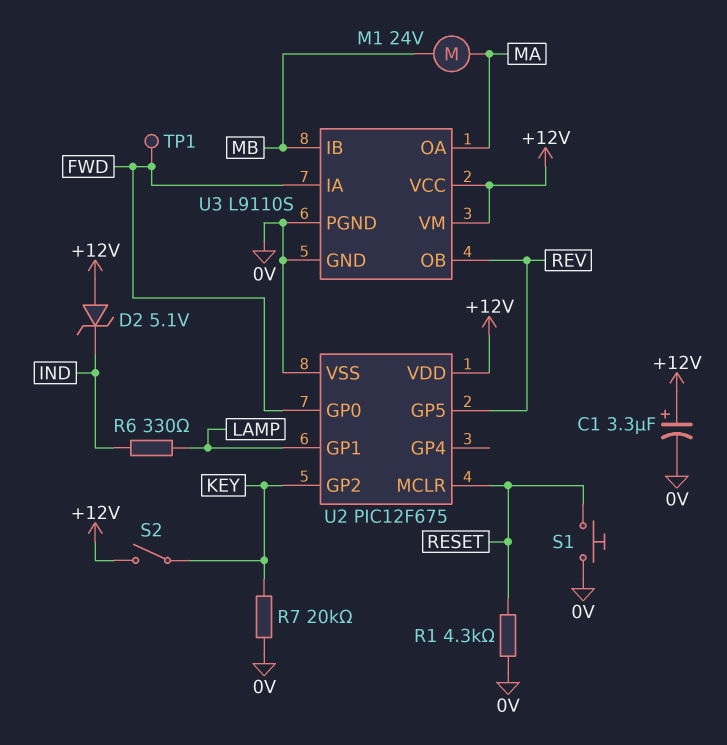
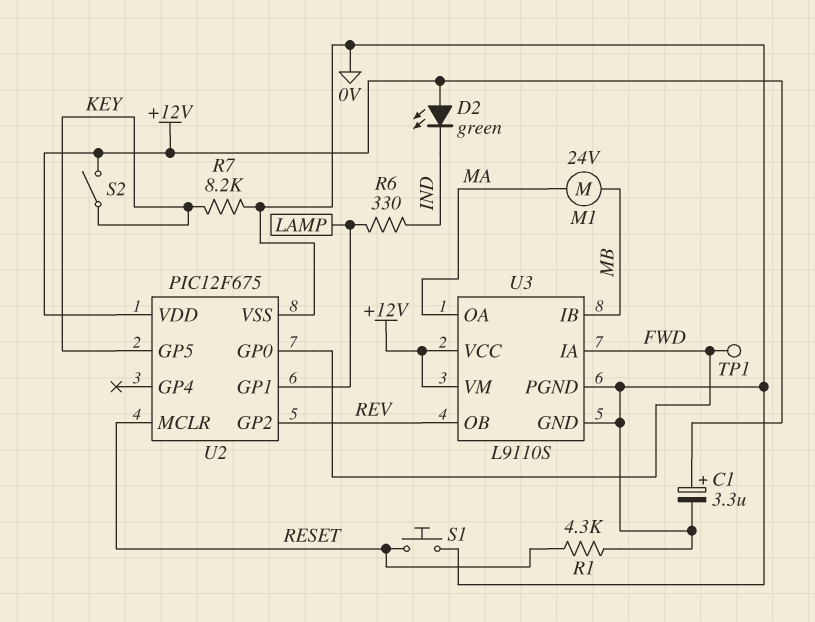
D2: zener 5.1V (A +12V, K IND) -> LED green (A +12V, K IND)
R7: 20k (0V, KEY) -> 8.2k (0V, KEY)
U2 pin GP2: KEY -> REV
U2 pin GP5: REV -> KEY

